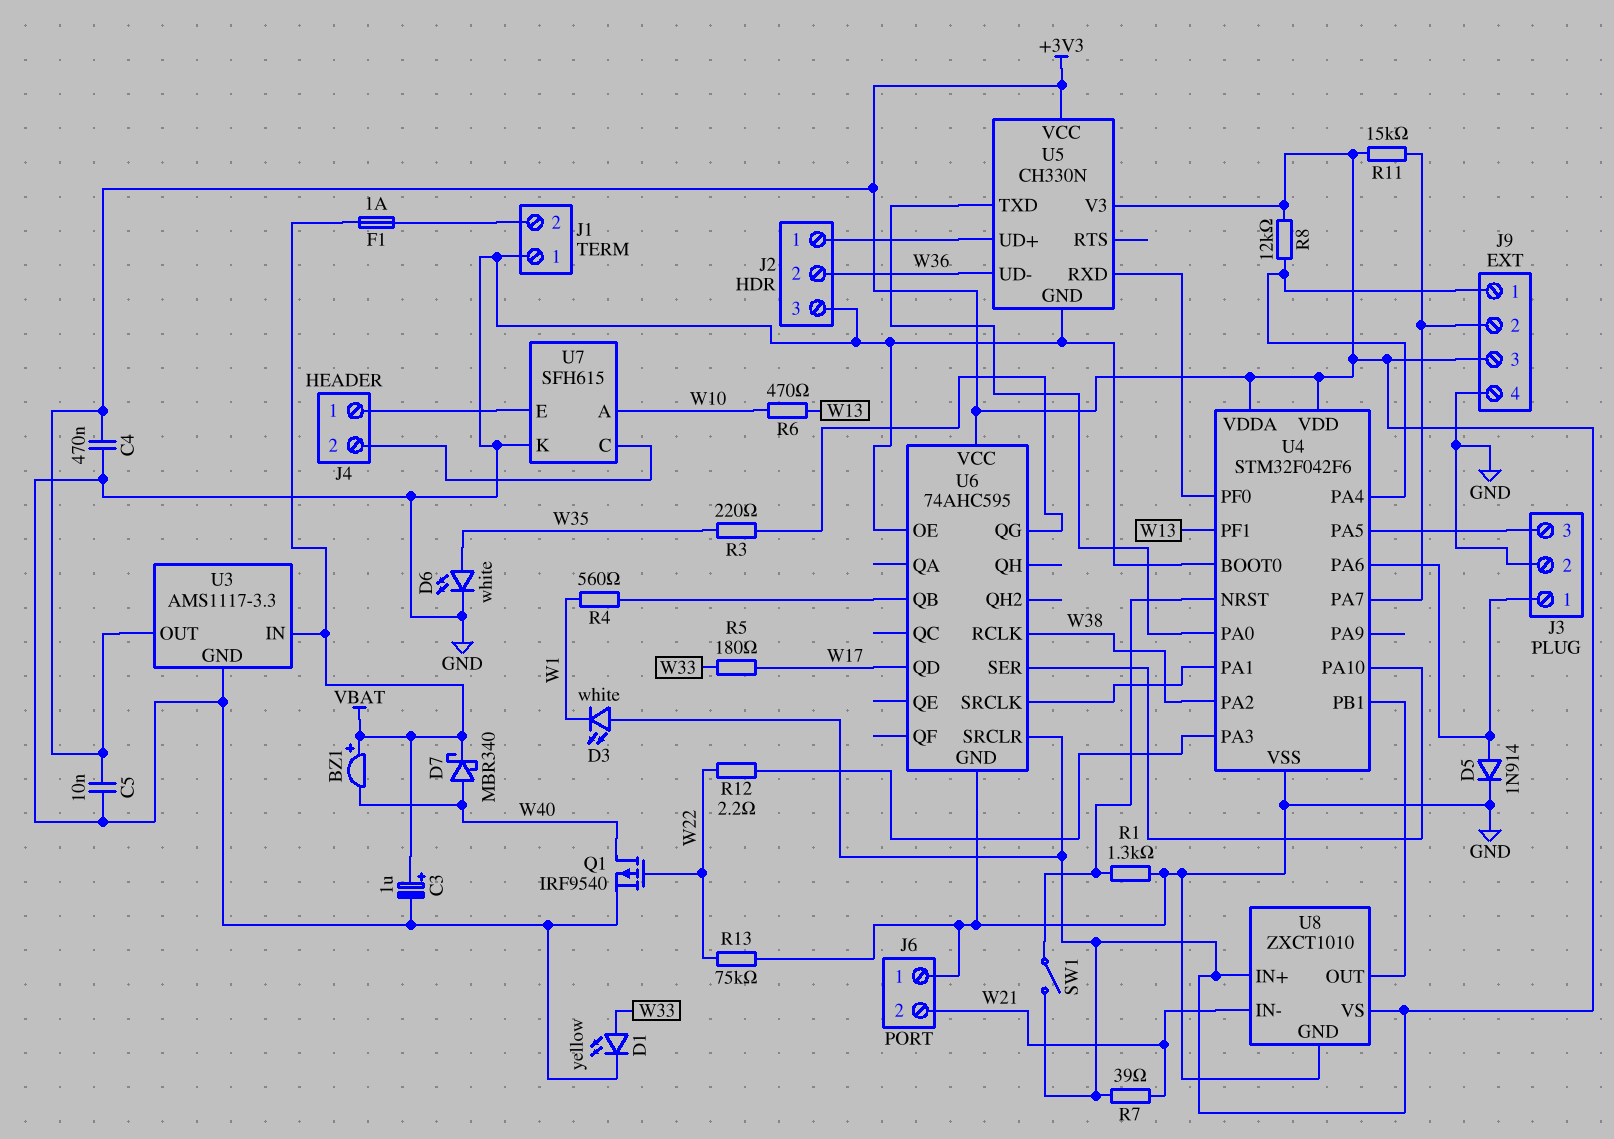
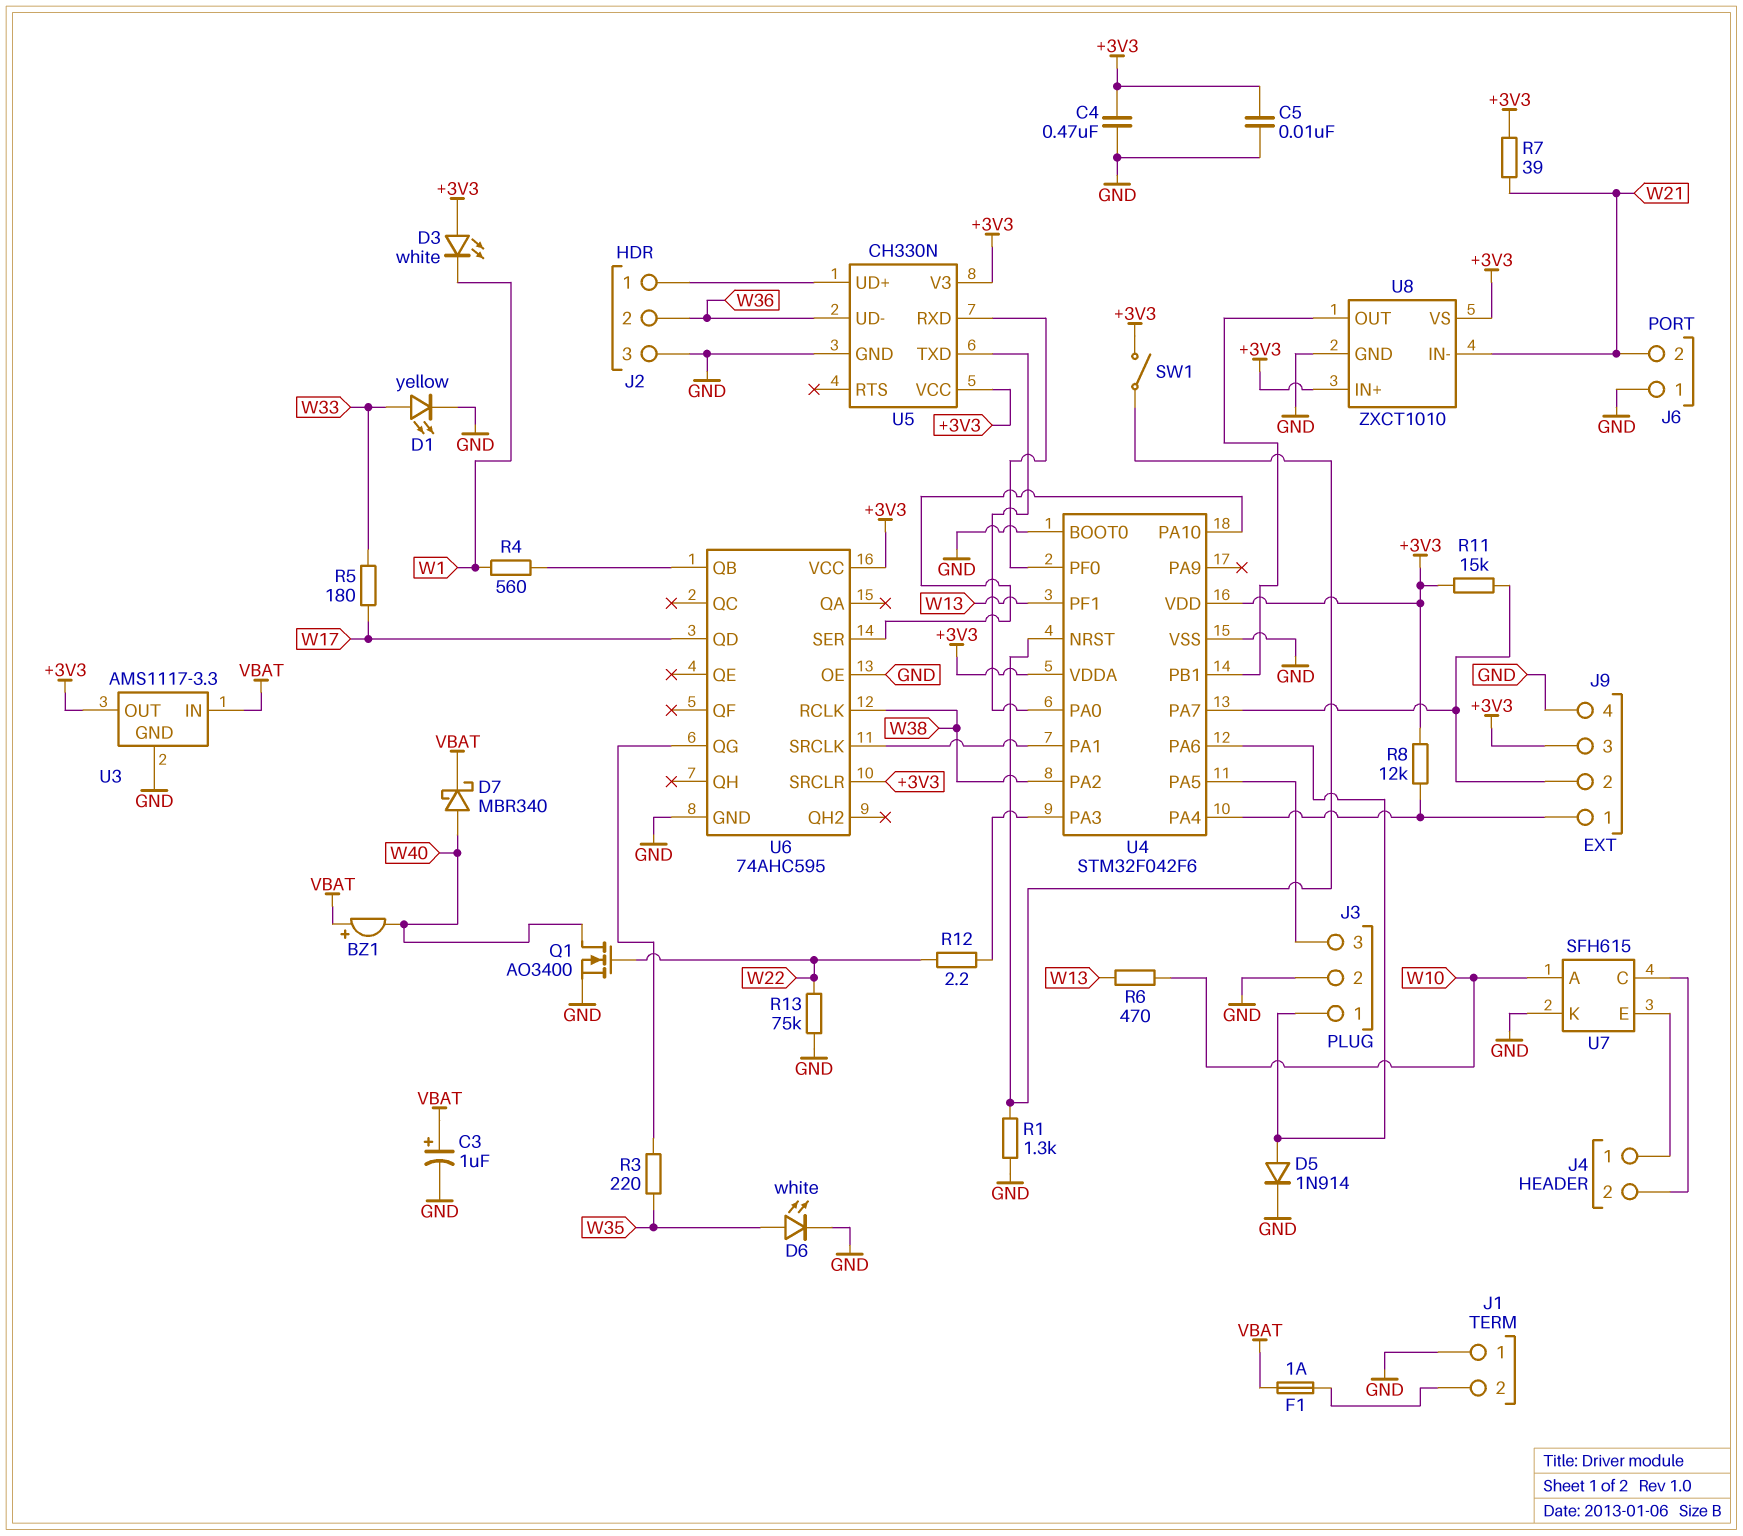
Q1: PMOS IRF9540 (G W22, D W40, S GND) -> NMOS AO3400 (G W22, D W40, S GND)

